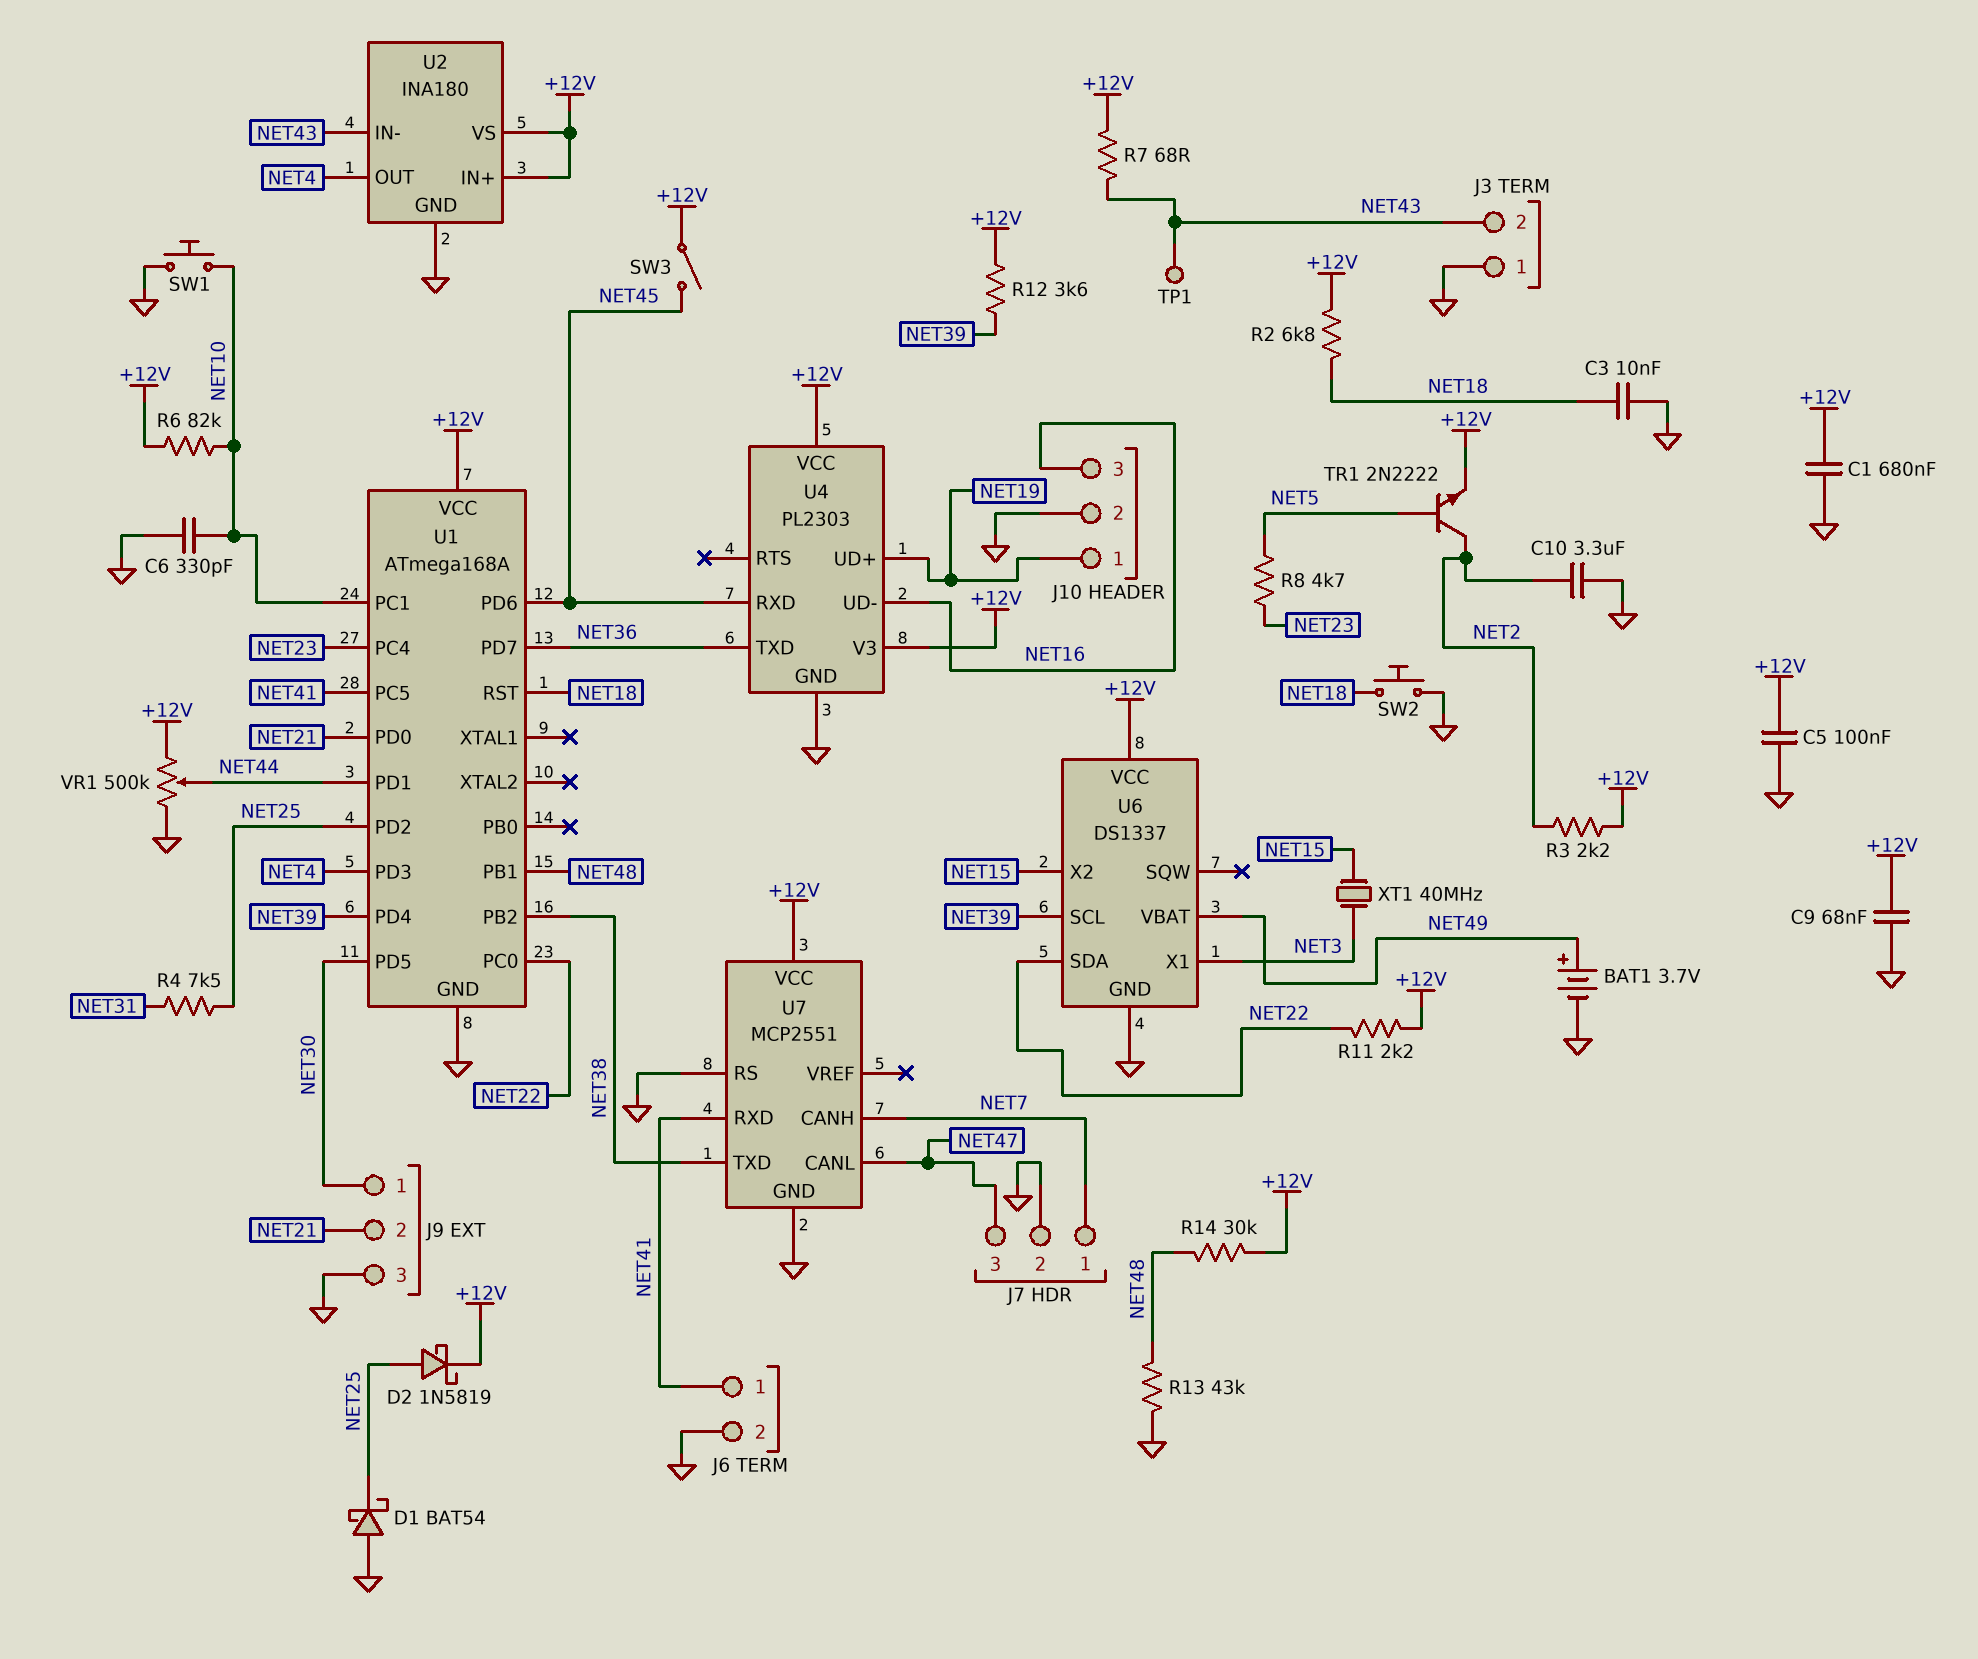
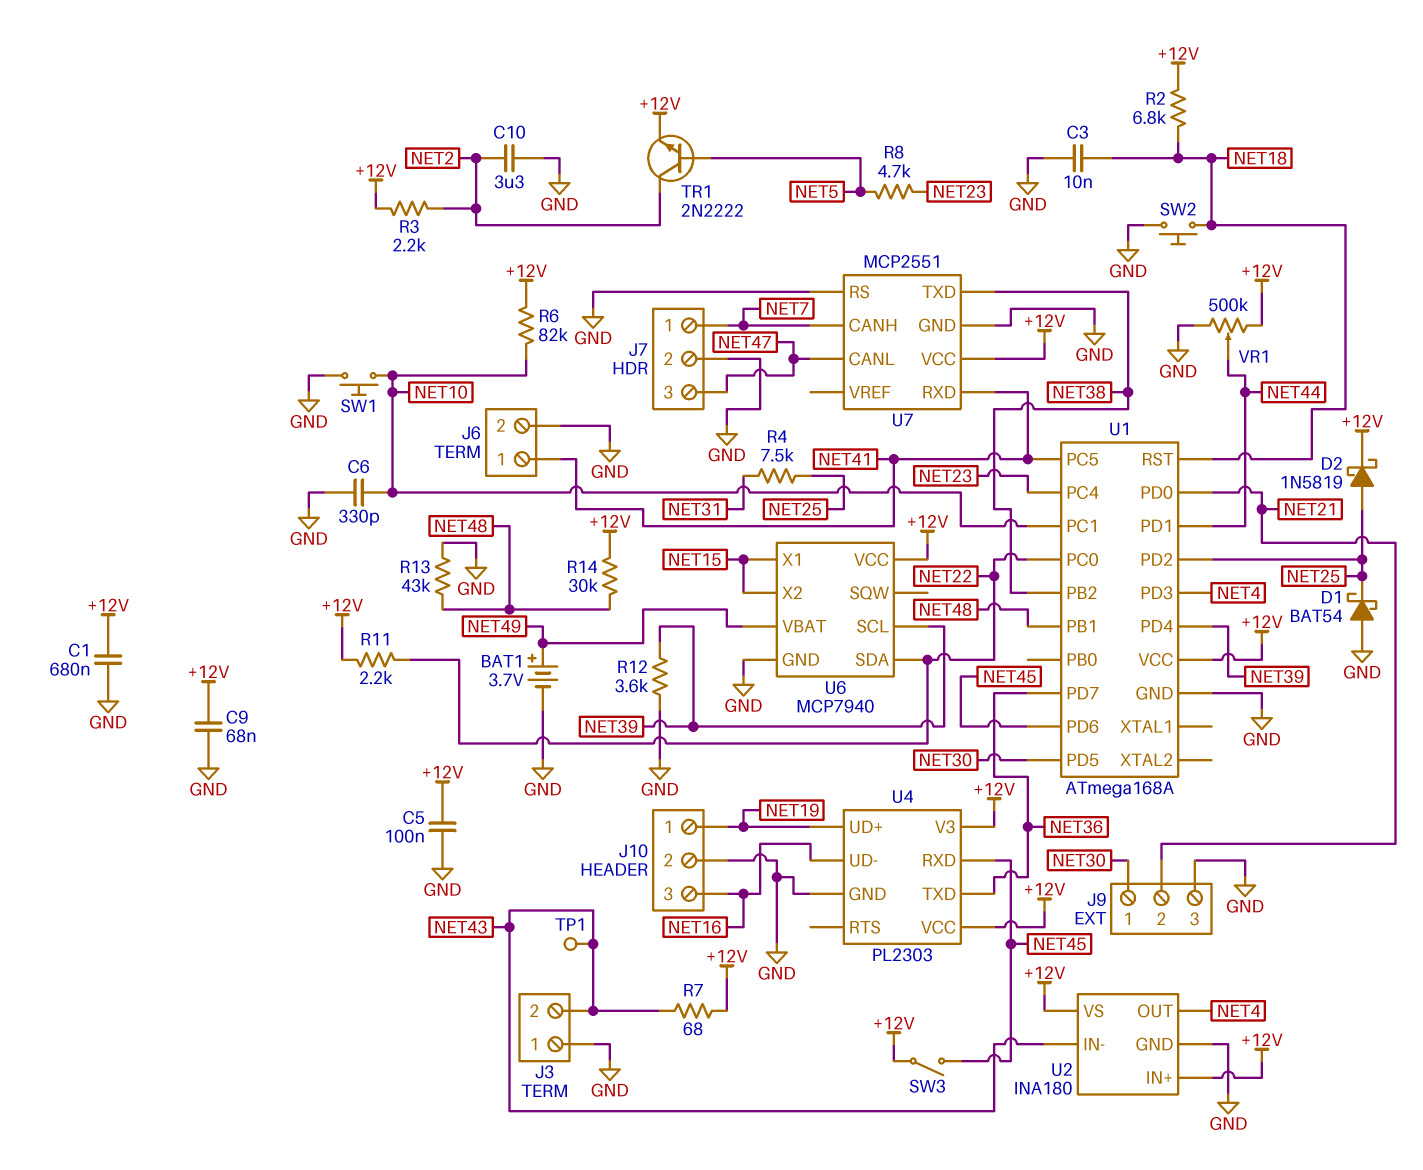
R12: 3.6k (+12V, NET39) -> 3.6k (GND, NET39)
U6: DS1337 -> MCP7940
U6 pin X1: NET3 -> NET15
XT1: 40MHz (NET3, NET15) -> none

